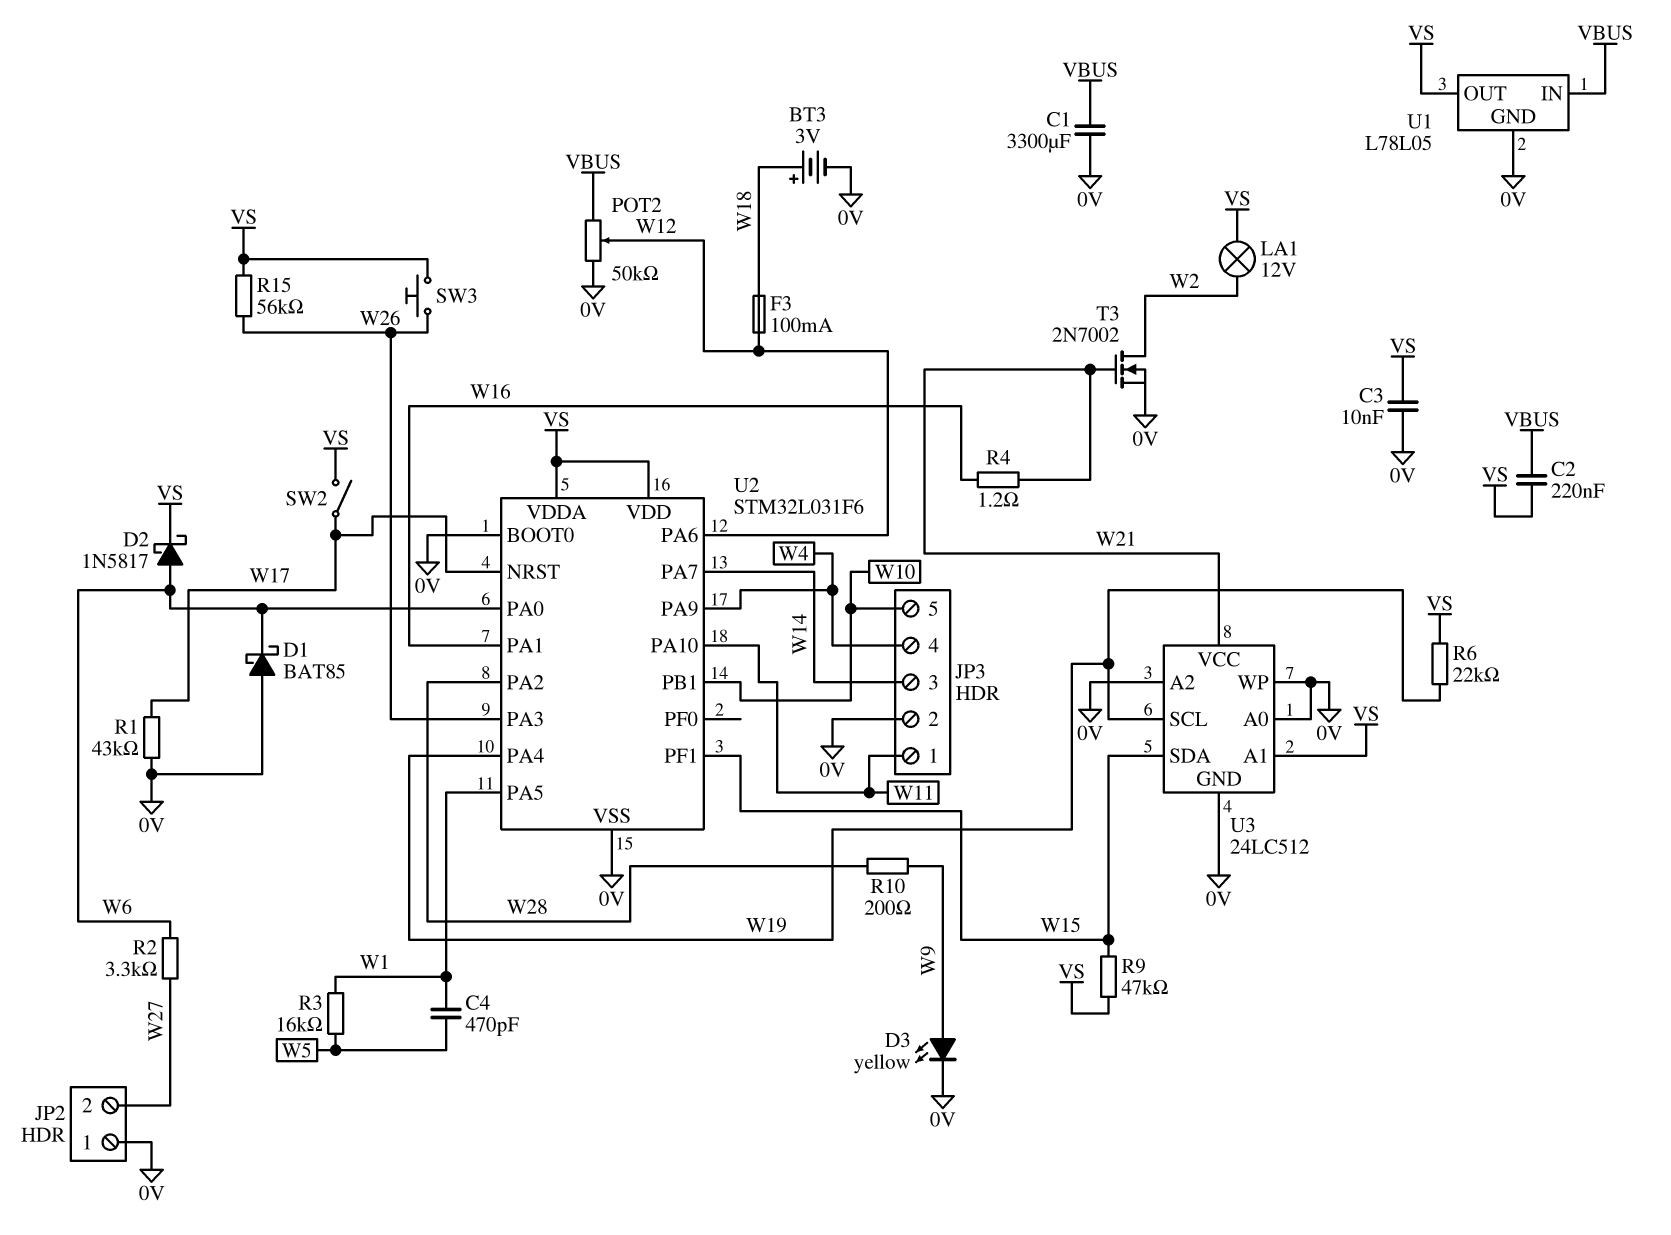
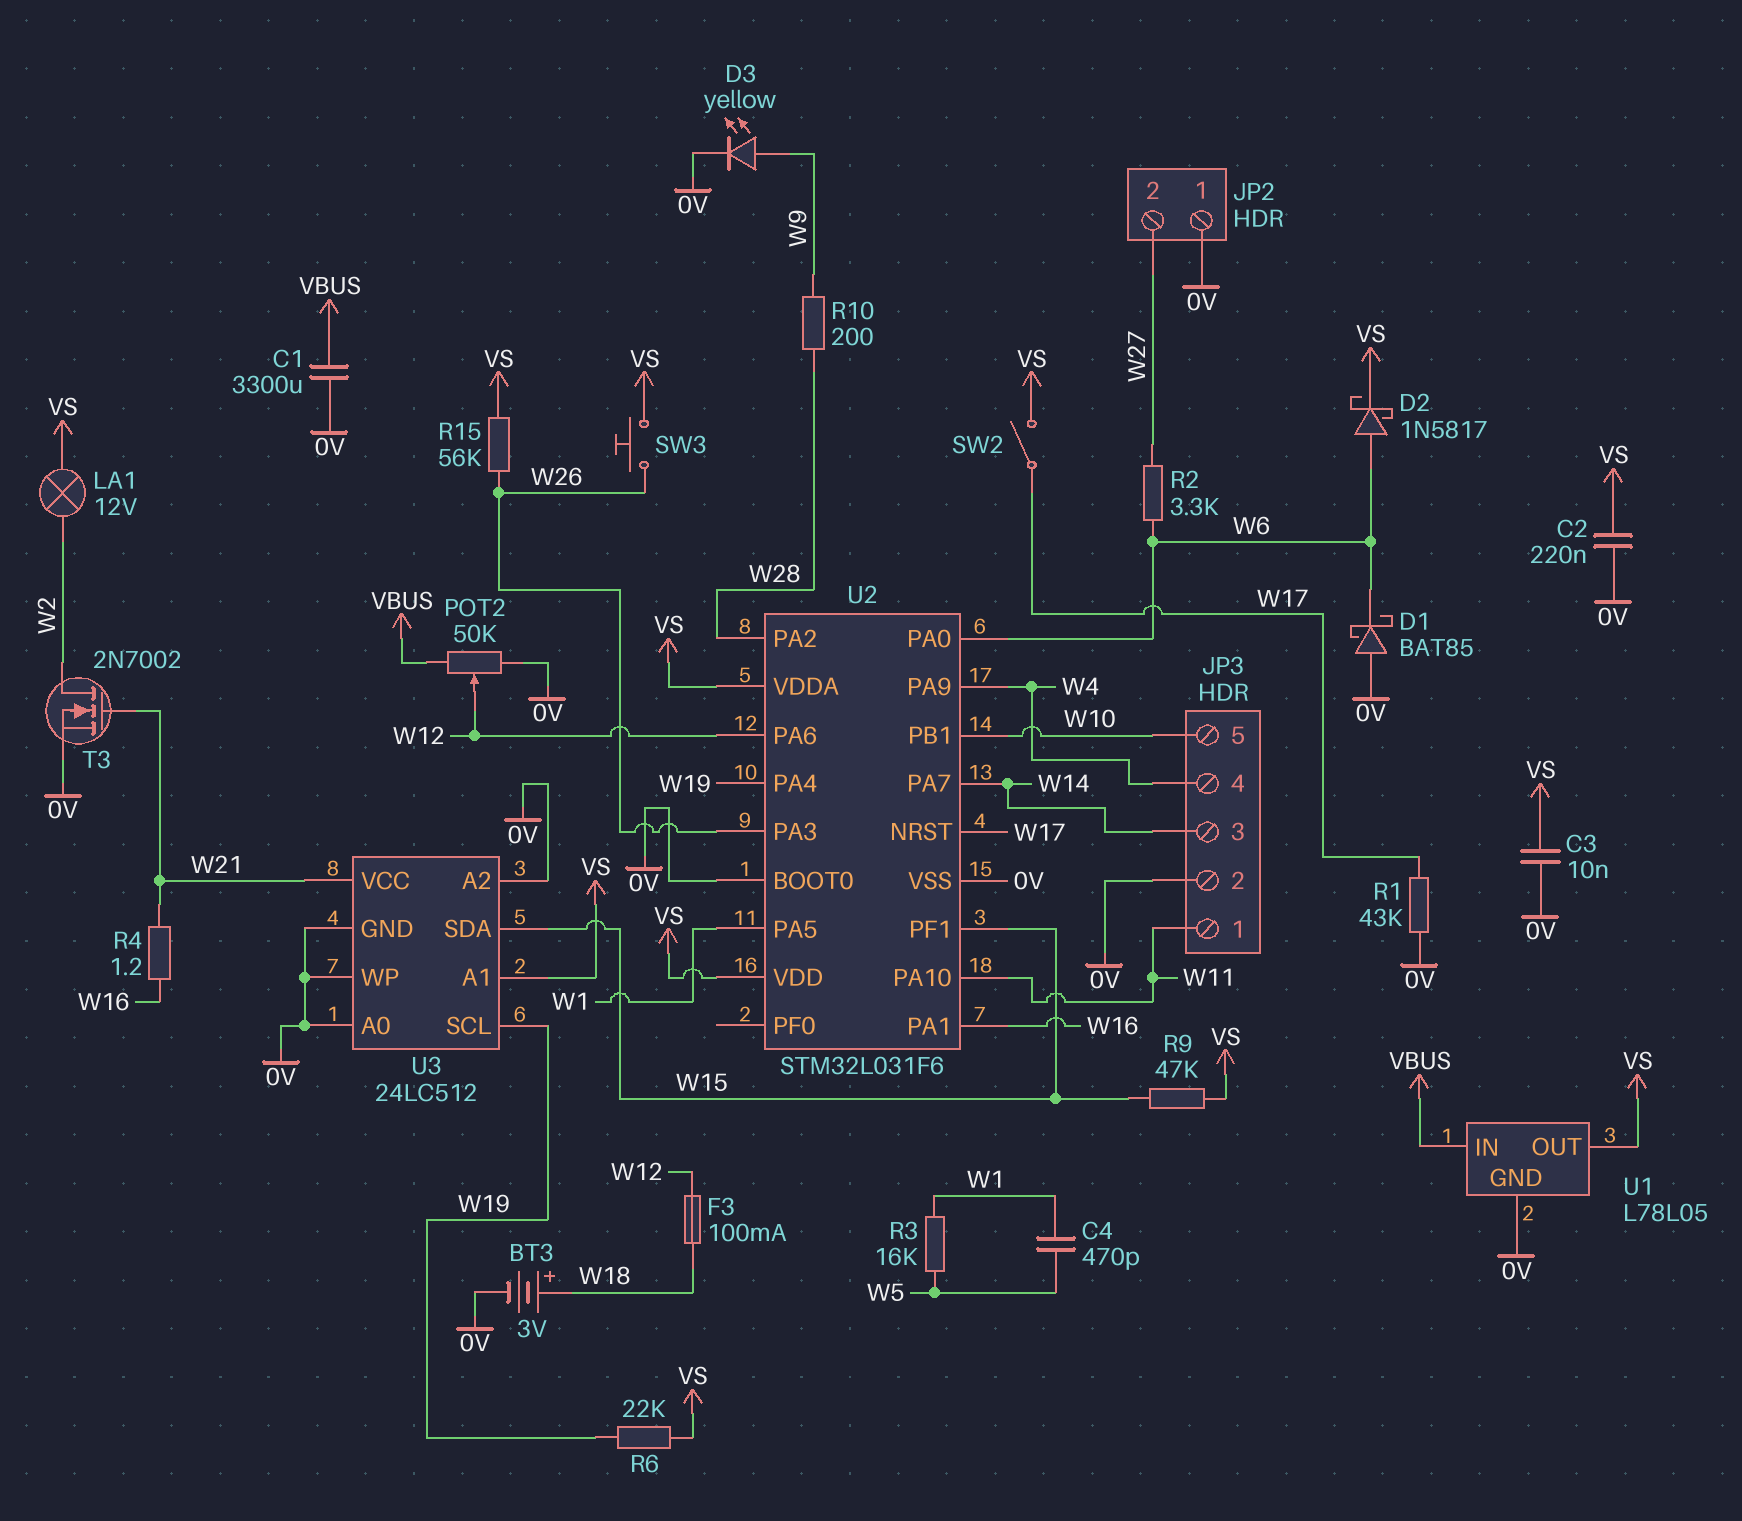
C2: 220nF (VBUS, VS) -> 220nF (0V, VS)

